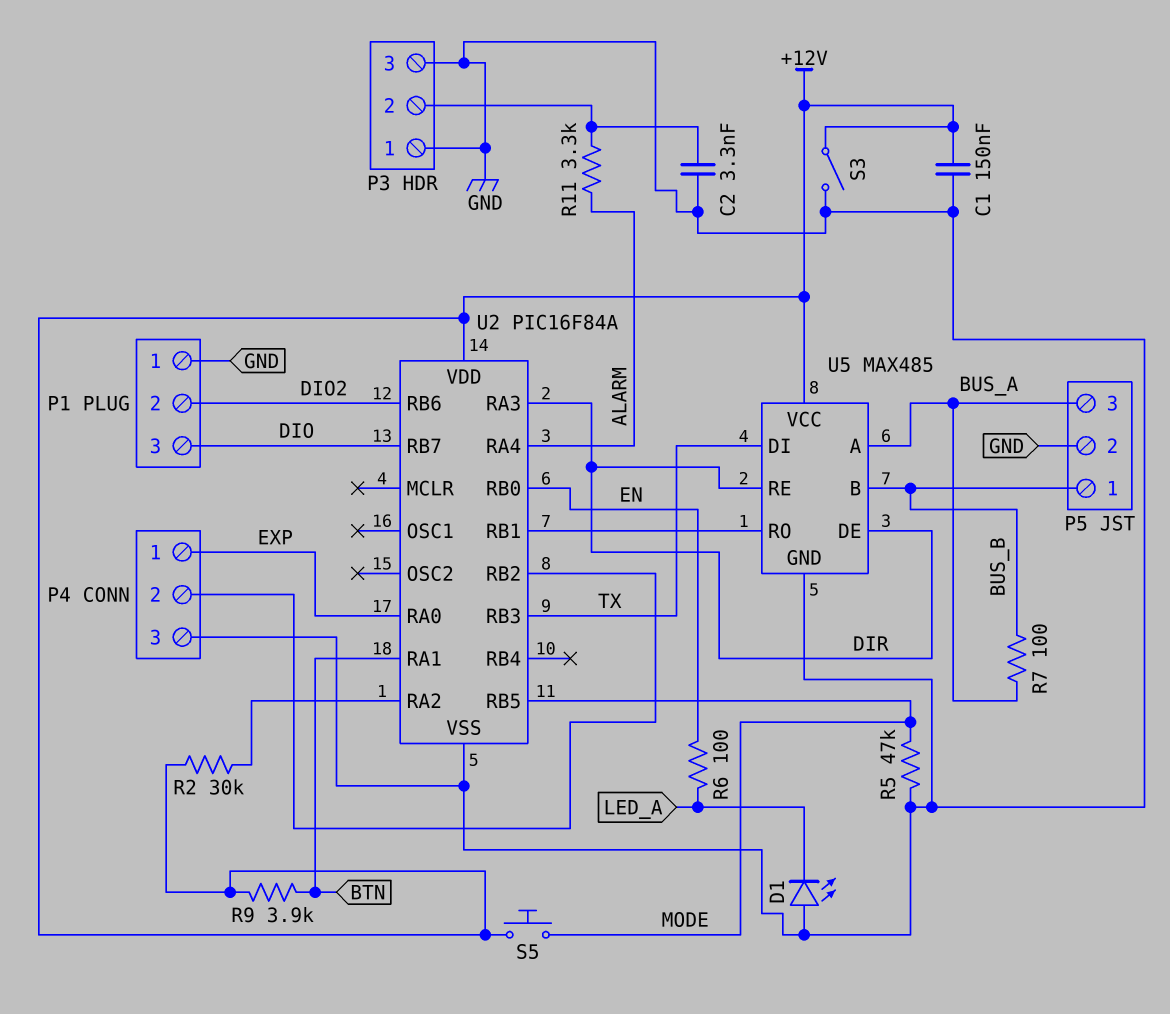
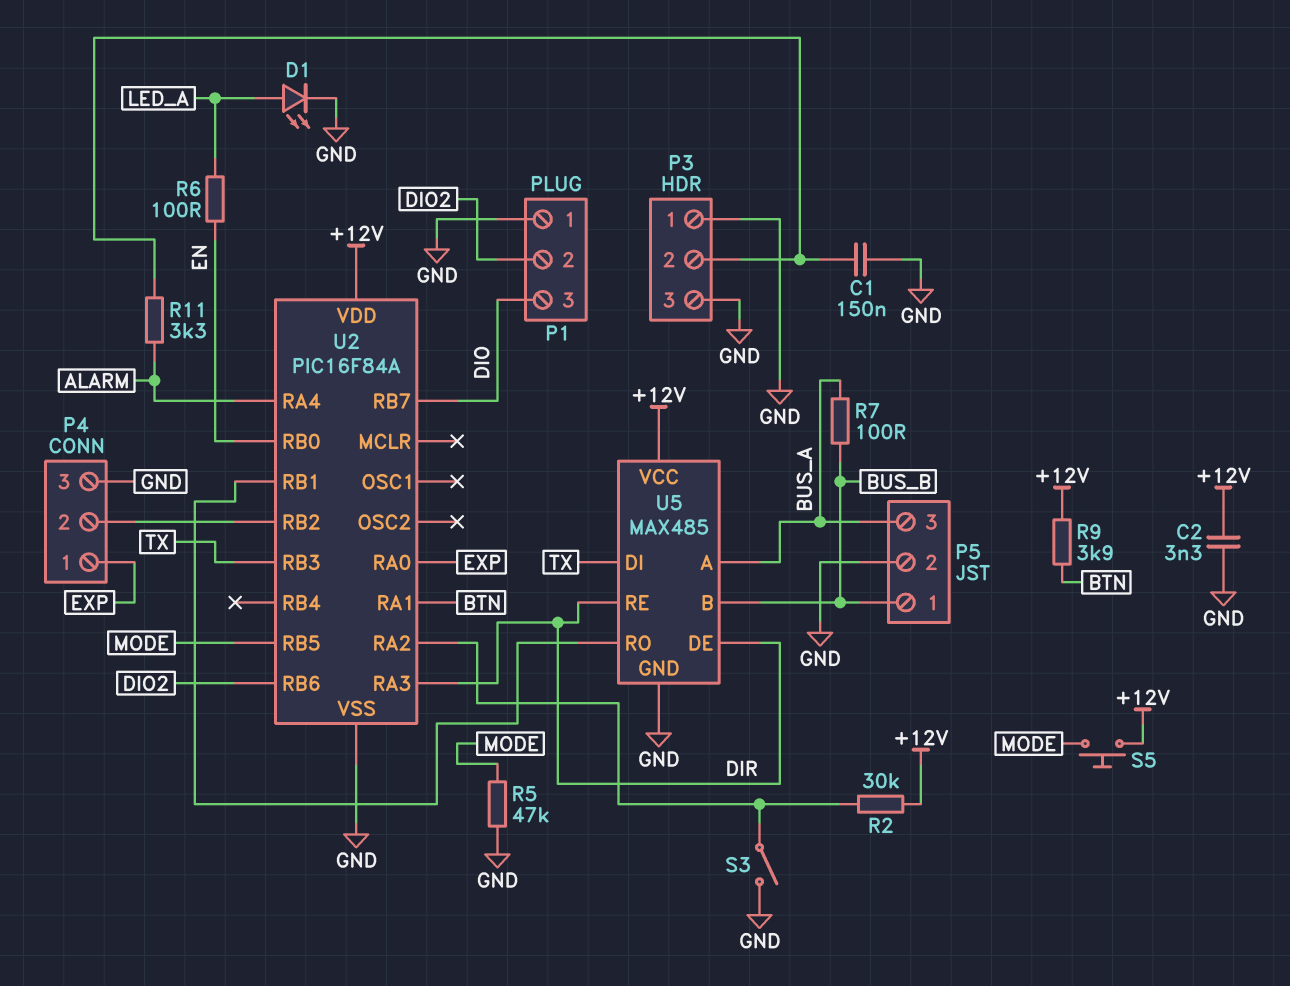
C1: 150nF (+12V, GND) -> 150nF (GND, P3/2)
C2: 3.3nF (GND, P3/2) -> 3.3nF (+12V, GND)
D1: LED (A GND, K LED_A) -> LED (A LED_A, K GND)
S3: switch (+12V, GND) -> switch (GND, U2/RA2)

